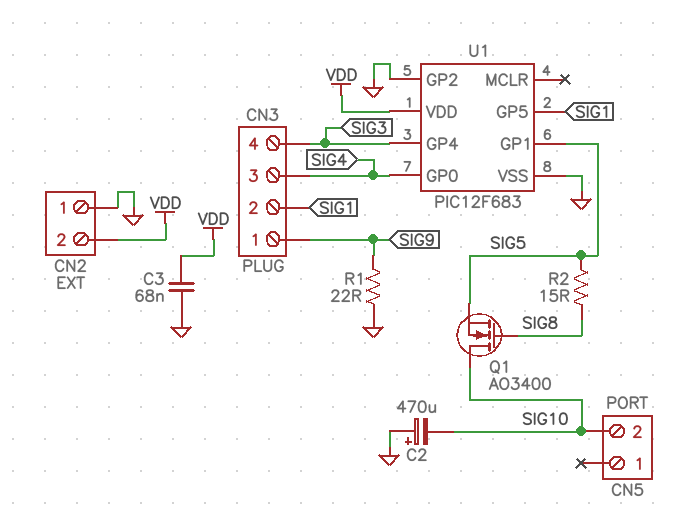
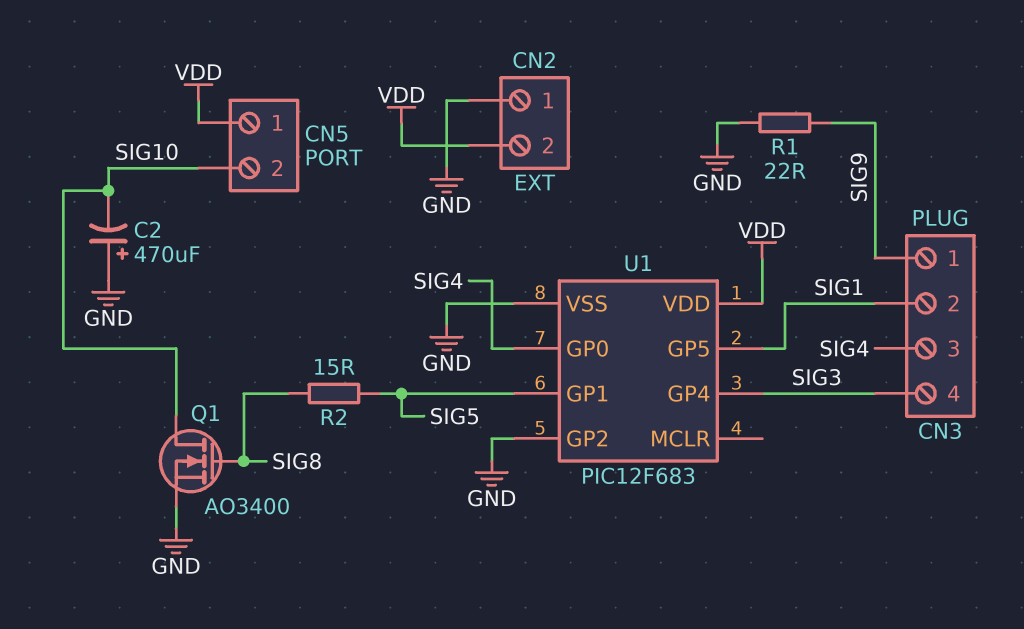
C3: 68nF (GND, VDD) -> none
CN5 pin 1: none -> VDD
Q1: NMOS AO3400 (G SIG8, D SIG10, S SIG5) -> NMOS AO3400 (G SIG8, D SIG10, S GND)

